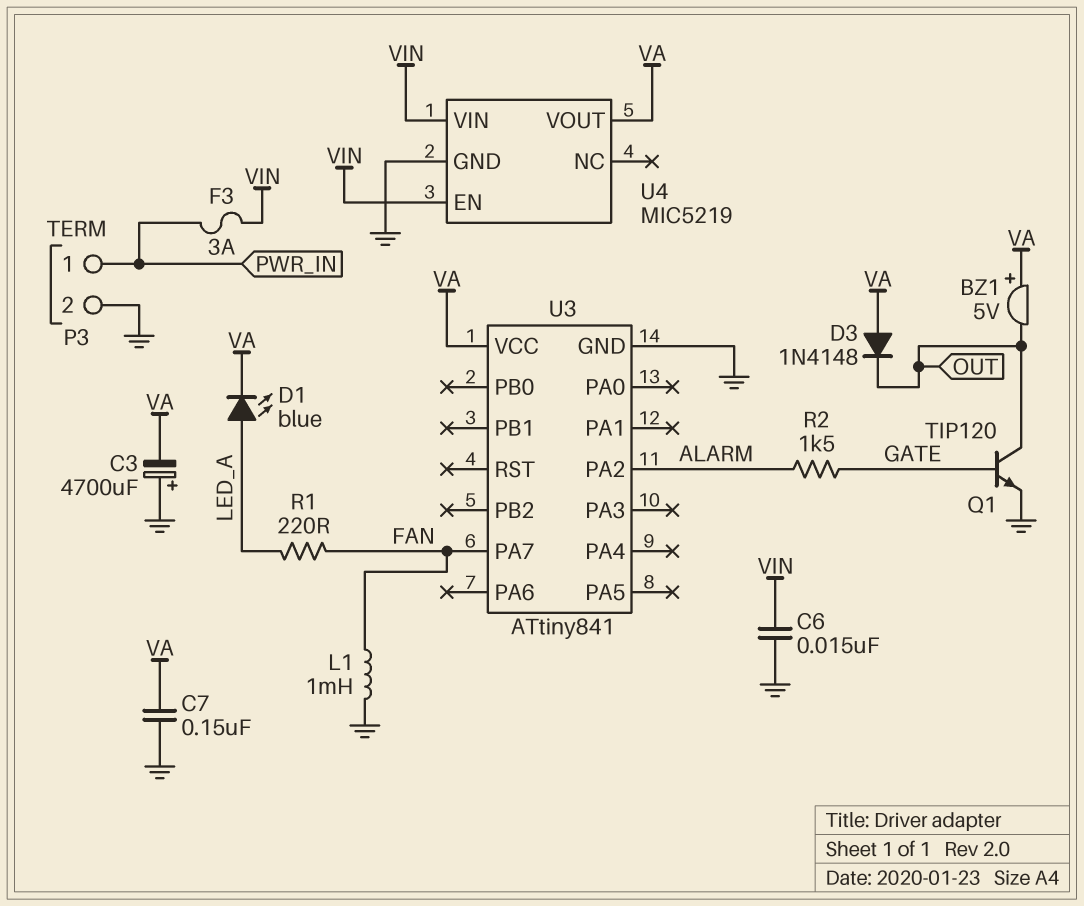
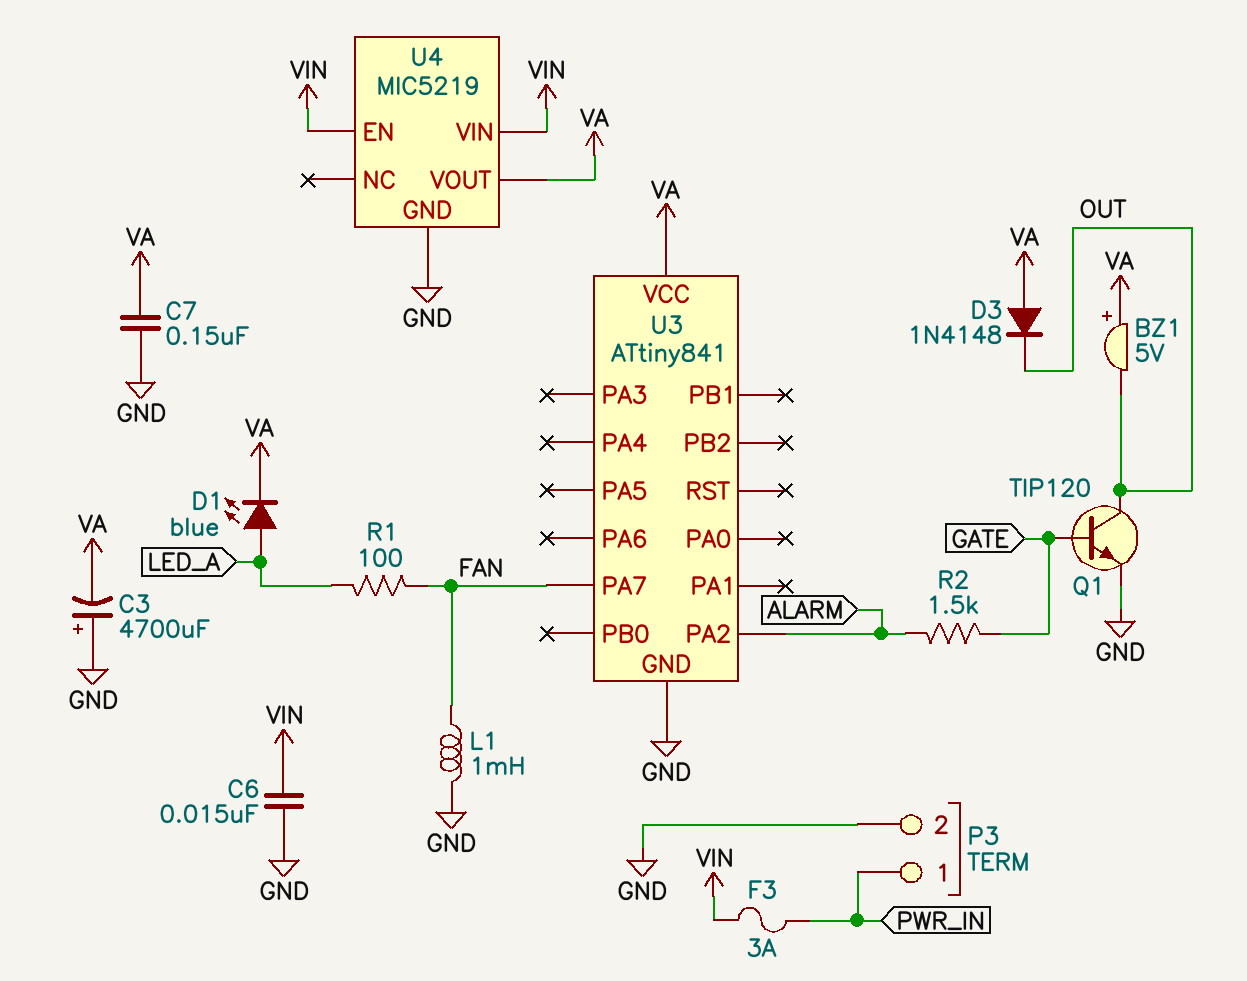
R1: 220 (FAN, LED_A) -> 100 (FAN, LED_A)

